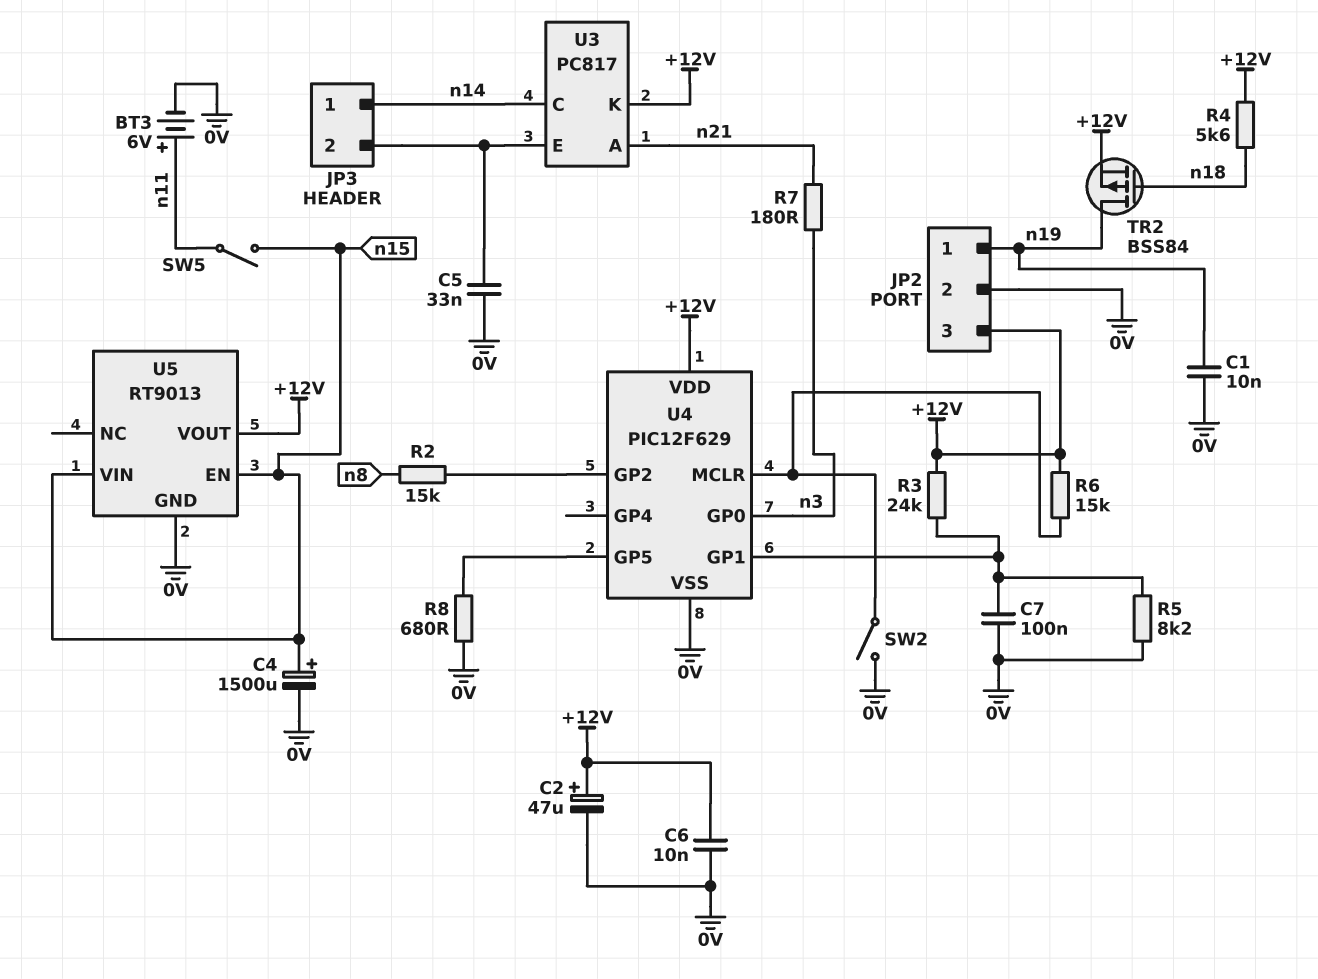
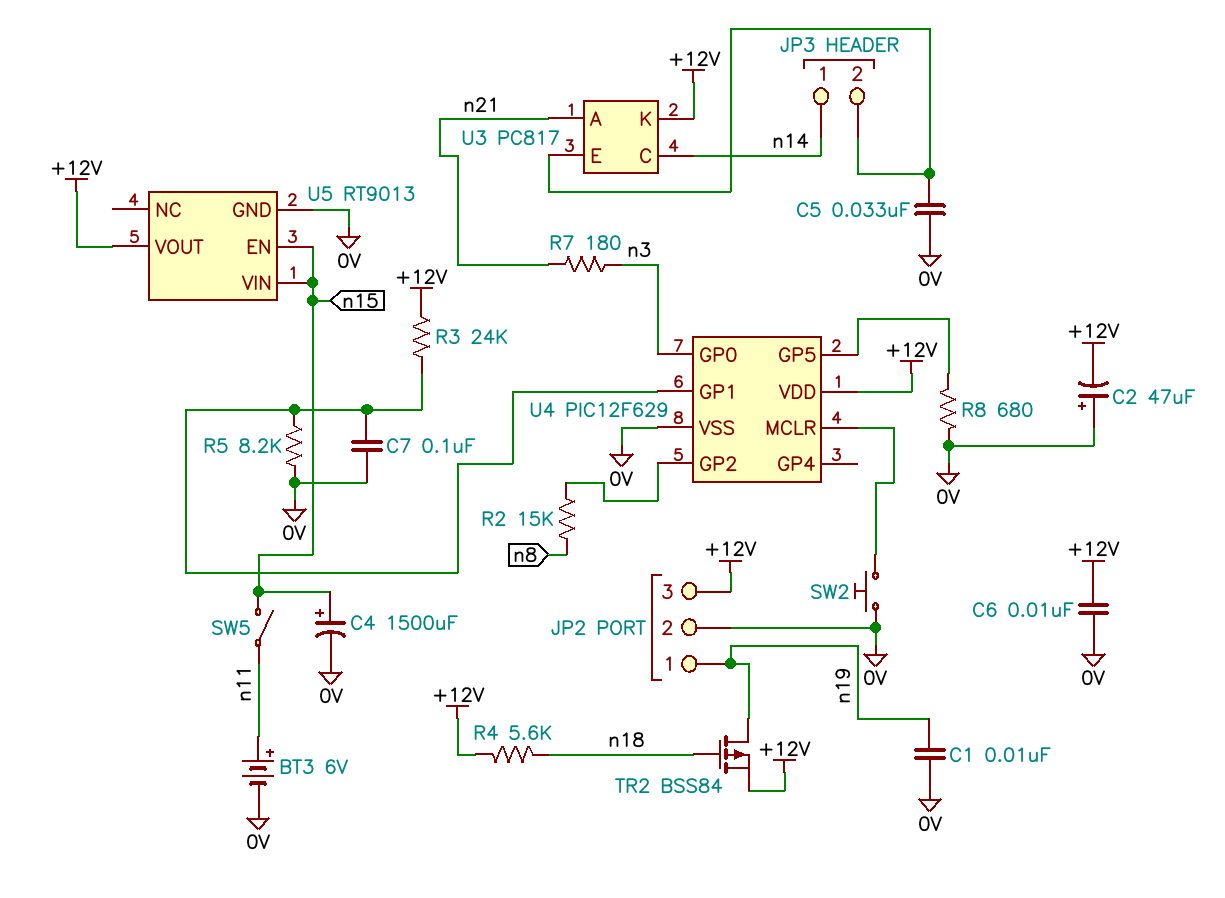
C2: 47uF (plus +12V, minus 0V) -> 47uF (plus 0V, minus +12V)
R6: 15k (+12V, U4/MCLR) -> none
SW2: switch (0V, U4/MCLR) -> button (0V, U4/MCLR)

